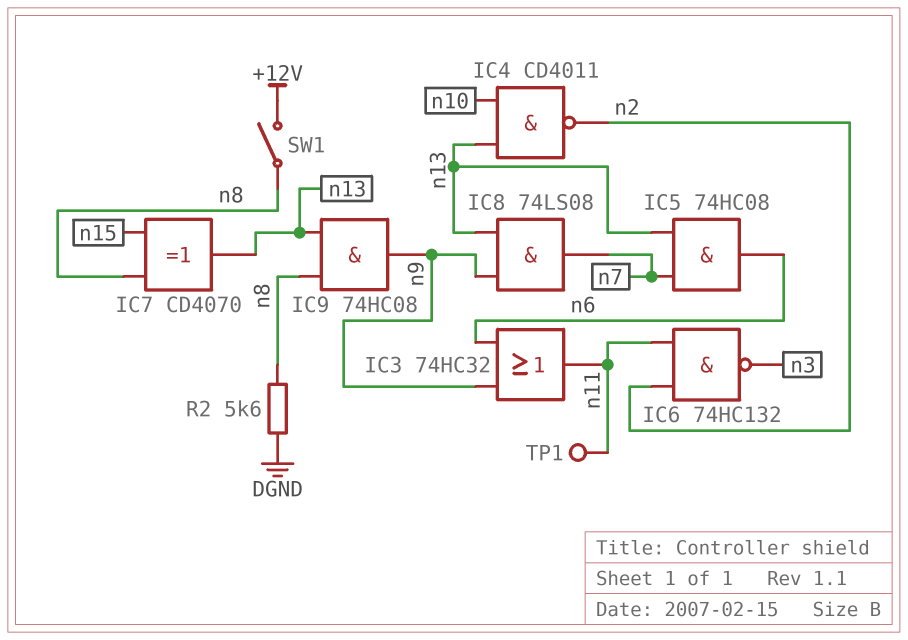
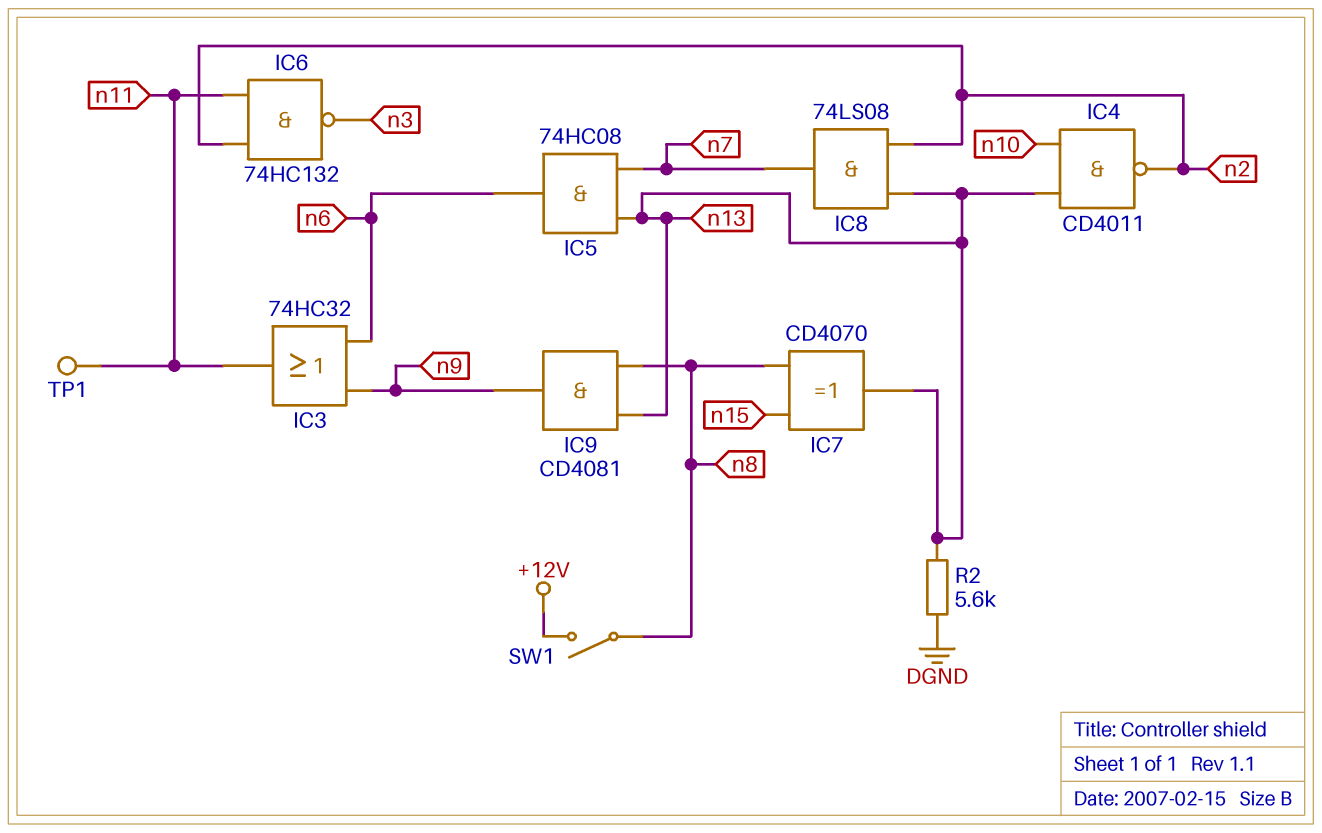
IC8: AND 74LS08 (in n9, in n13, out n7) -> AND 74LS08 (in n2, in n13, out n7)
IC9: AND 74HC08 (in n8, in n13, out n9) -> AND CD4081 (in n8, in n13, out n9)
R2: 5.6k (DGND, n8) -> 5.6k (DGND, n13)

